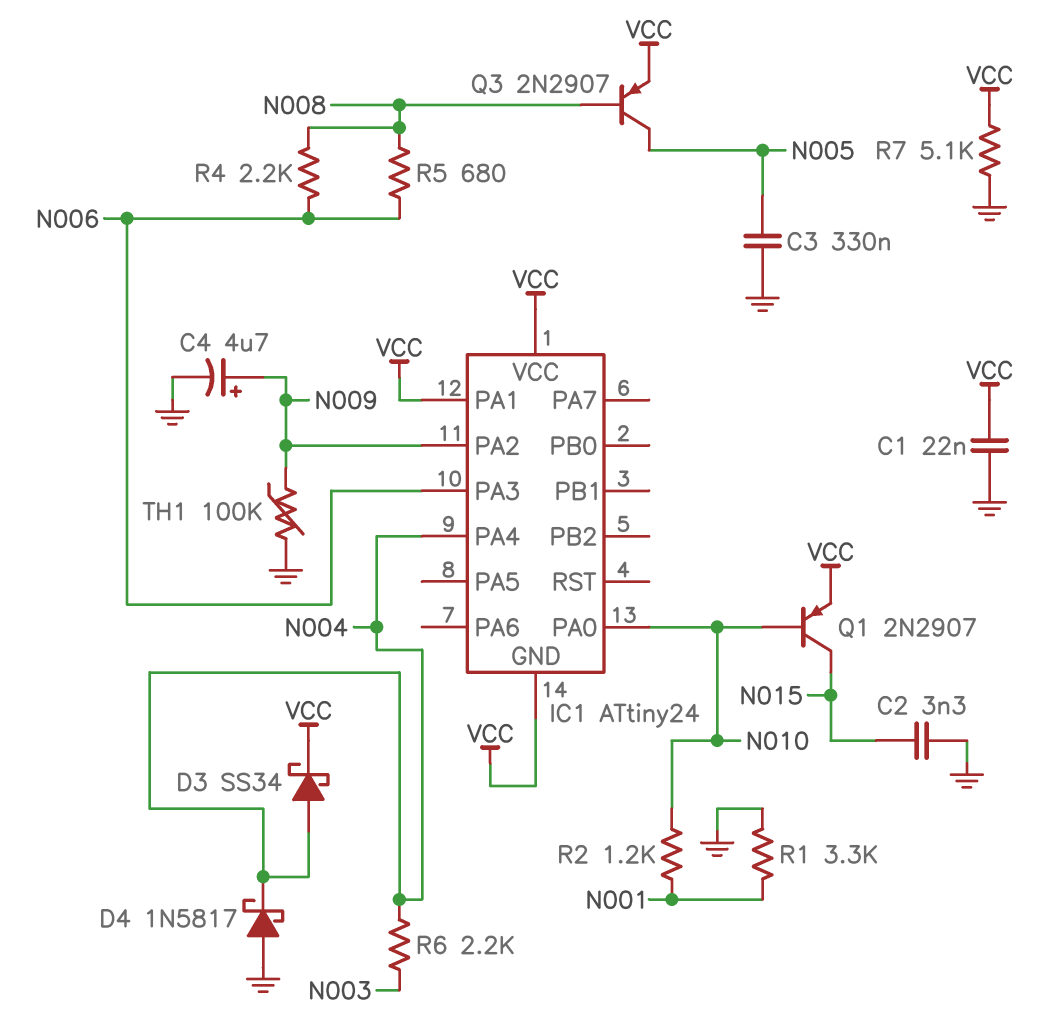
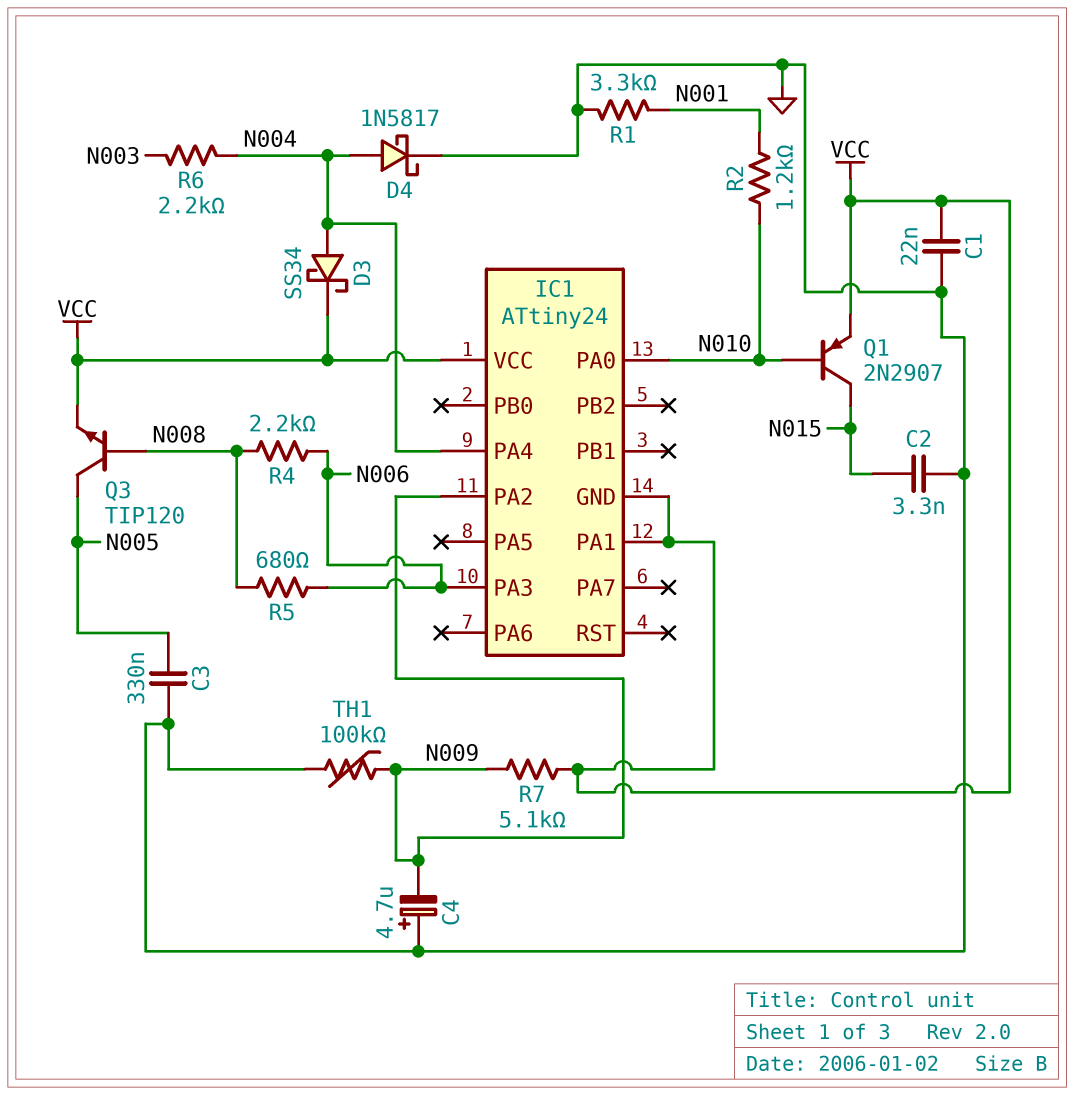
C4: 4.7uF (plus N009, minus GND) -> 4.7uF (plus GND, minus N009)
D4: schottky 1N5817 (A GND, K N004) -> schottky 1N5817 (A N004, K GND)
Q3: PNP 2N2907 (B N008, C N005, E VCC) -> NPN TIP120 (B N008, C N005, E VCC)
R7: 5.1k (GND, VCC) -> 5.1k (N009, VCC)

